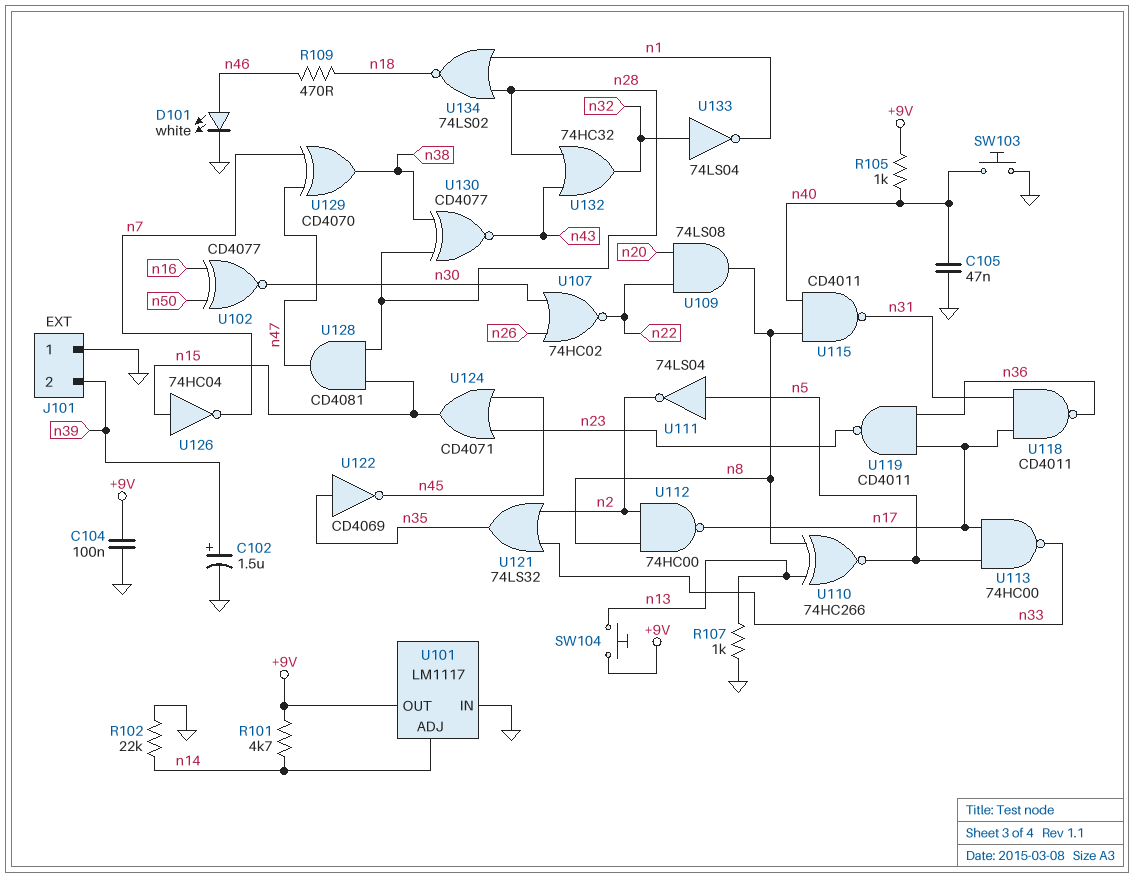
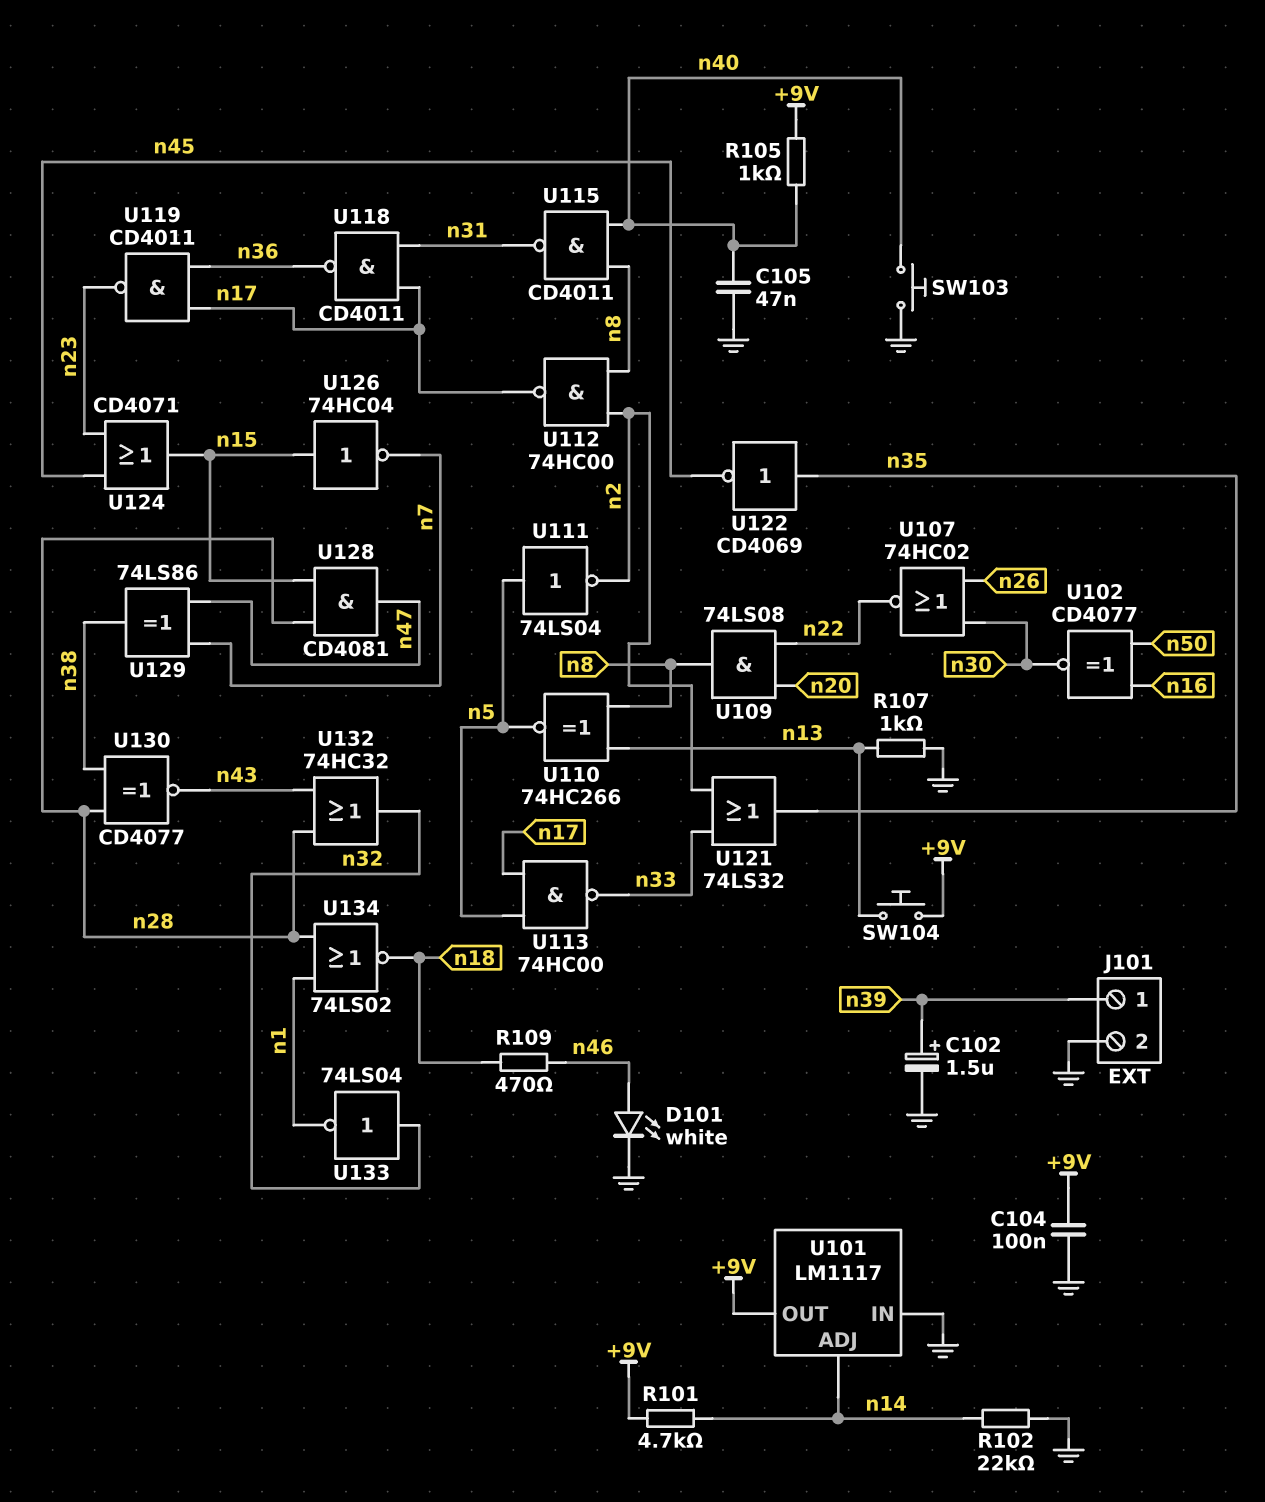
J101 pin 1: GND -> n39
J101 pin 2: n39 -> GND
U129: XOR CD4070 (in n7, in n47, out n38) -> XOR 74LS86 (in n7, in n47, out n38)

